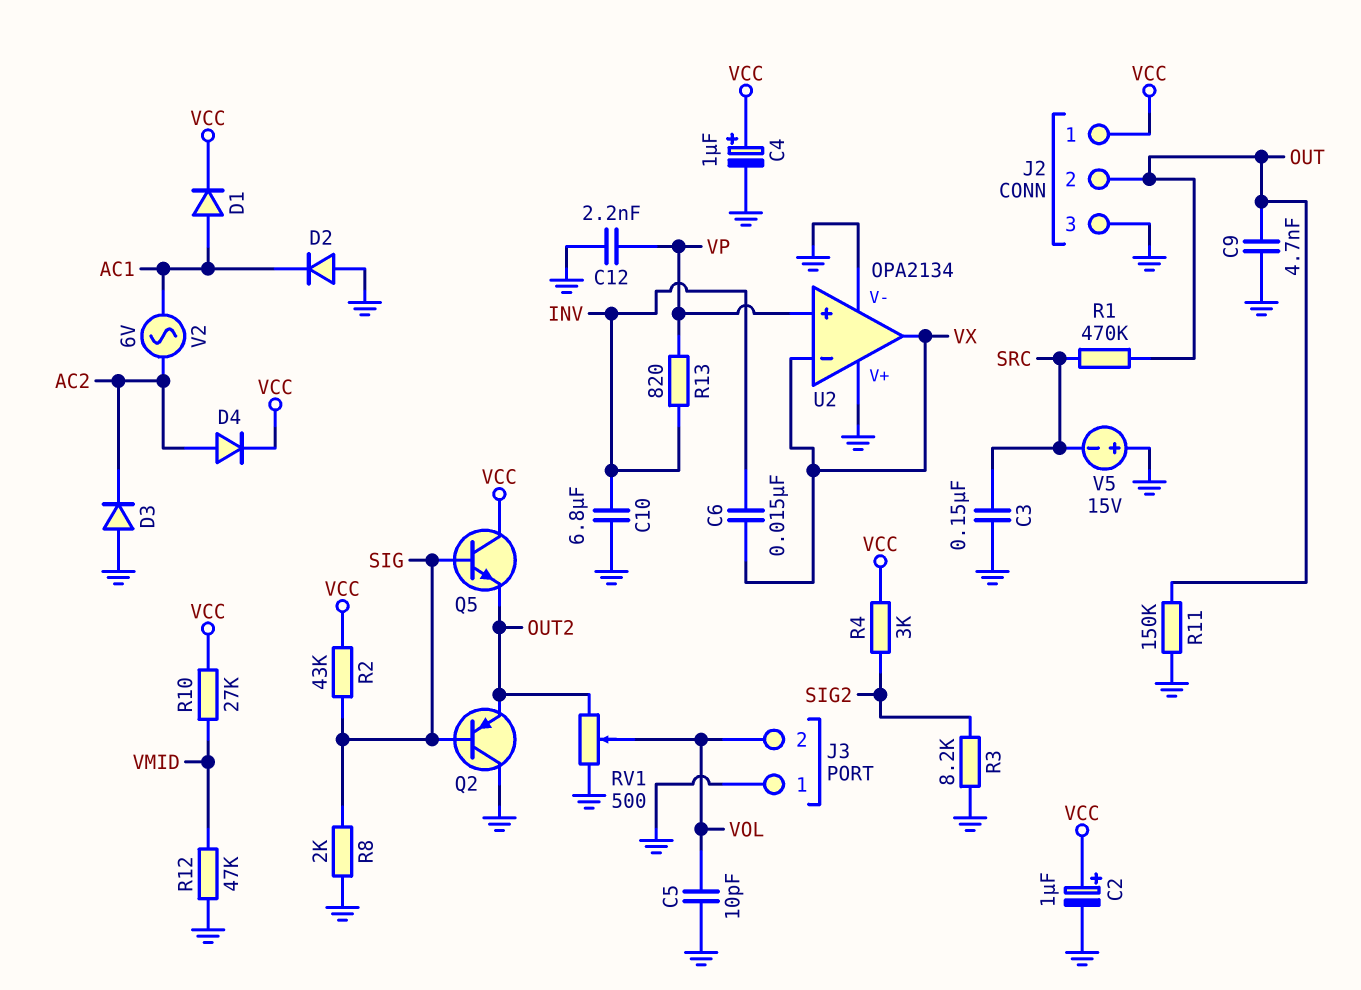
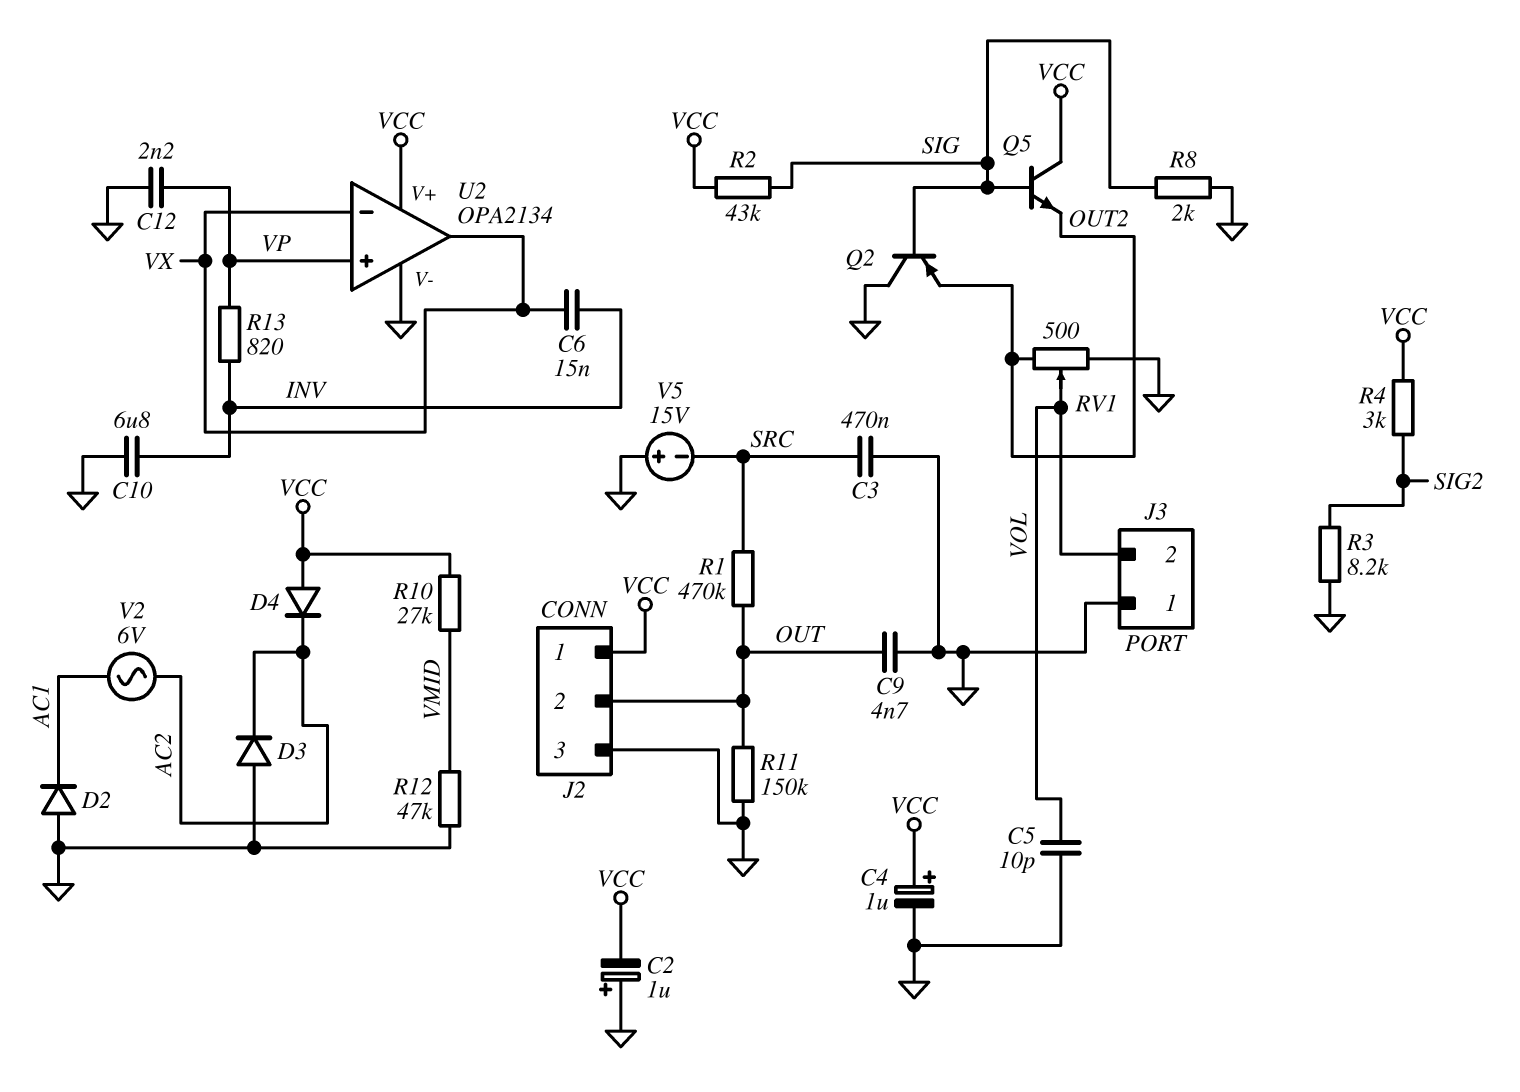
C2: 1uF (plus VCC, minus GND) -> 1uF (plus GND, minus VCC)
C3: 150nF (GND, SRC) -> 470nF (GND, SRC)
D1: diode (A AC1, K VCC) -> none
D4: diode (A AC2, K VCC) -> diode (A VCC, K AC2)
U2 pin V+: GND -> VCC

